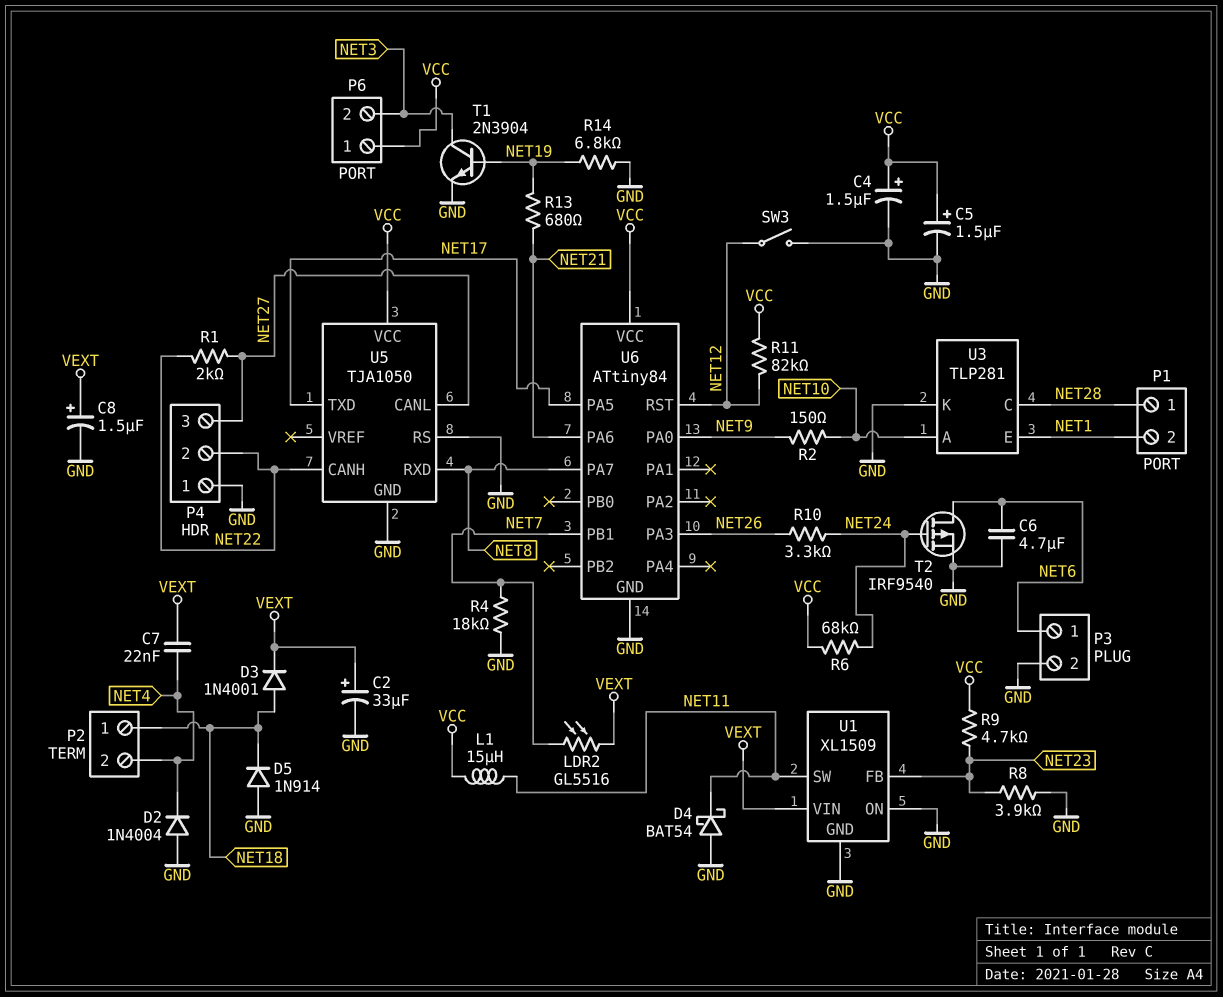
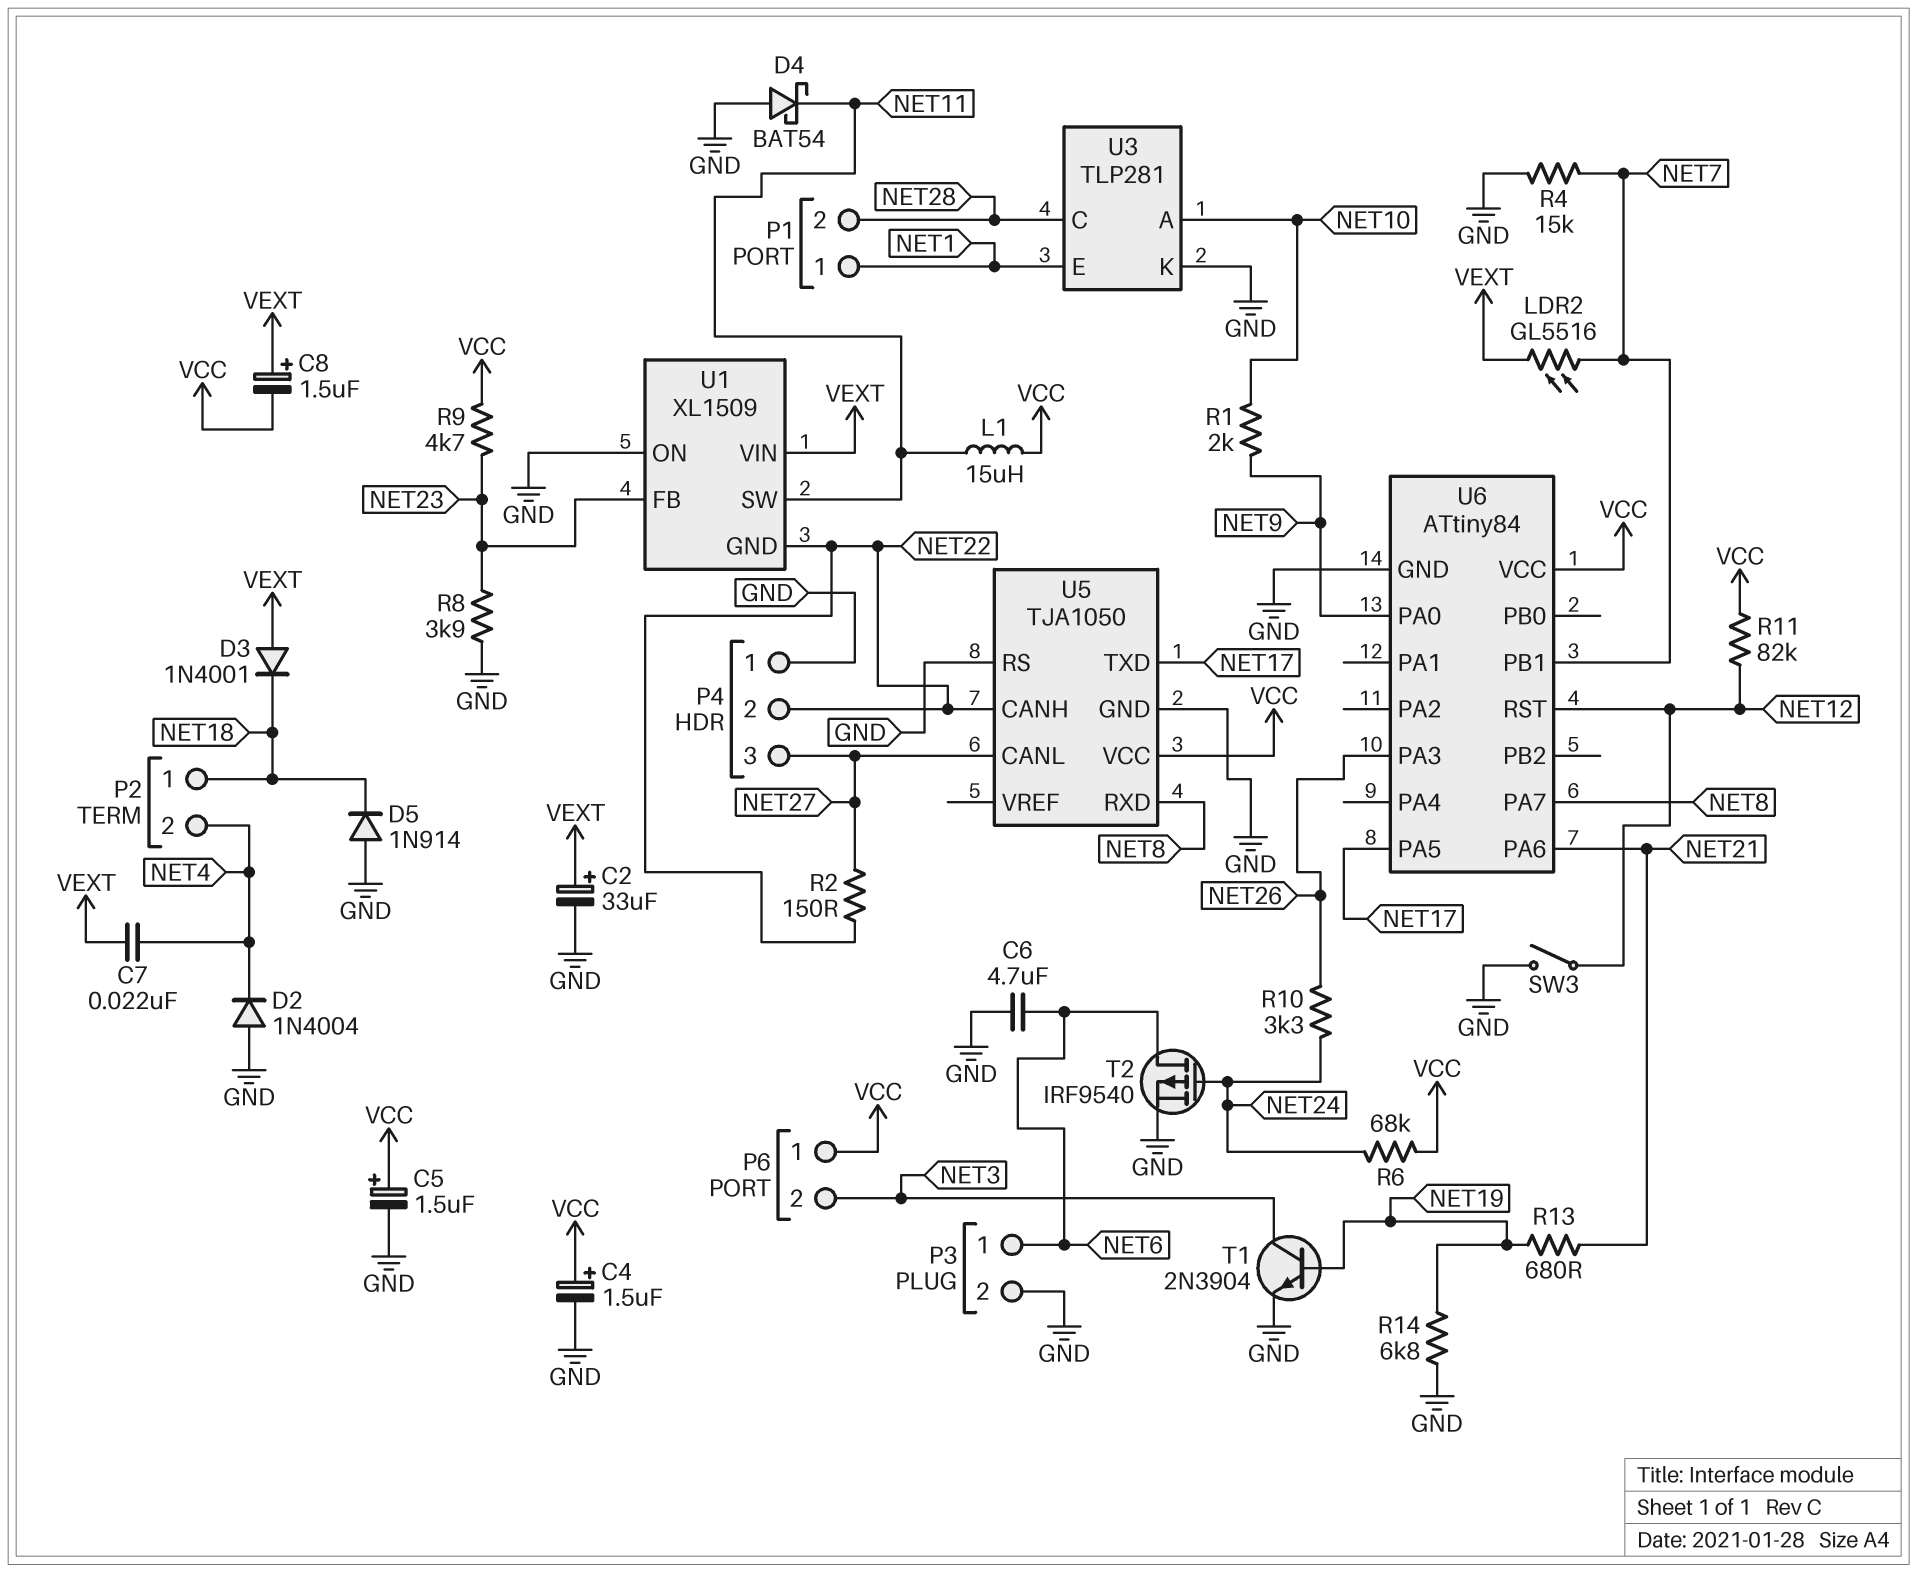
C8: 1.5uF (plus VEXT, minus GND) -> 1.5uF (plus VEXT, minus VCC)
D3: diode 1N4001 (A NET18, K VEXT) -> diode 1N4001 (A VEXT, K NET18)
P1 pin 1: NET28 -> NET1
P1 pin 2: NET1 -> NET28
R1: 2k (NET22, NET27) -> 2k (NET9, NET10)
R2: 150 (NET9, NET10) -> 150 (NET22, NET27)
R4: 18k (GND, NET7) -> 15k (GND, NET7)
U1 pin GND: GND -> NET22

